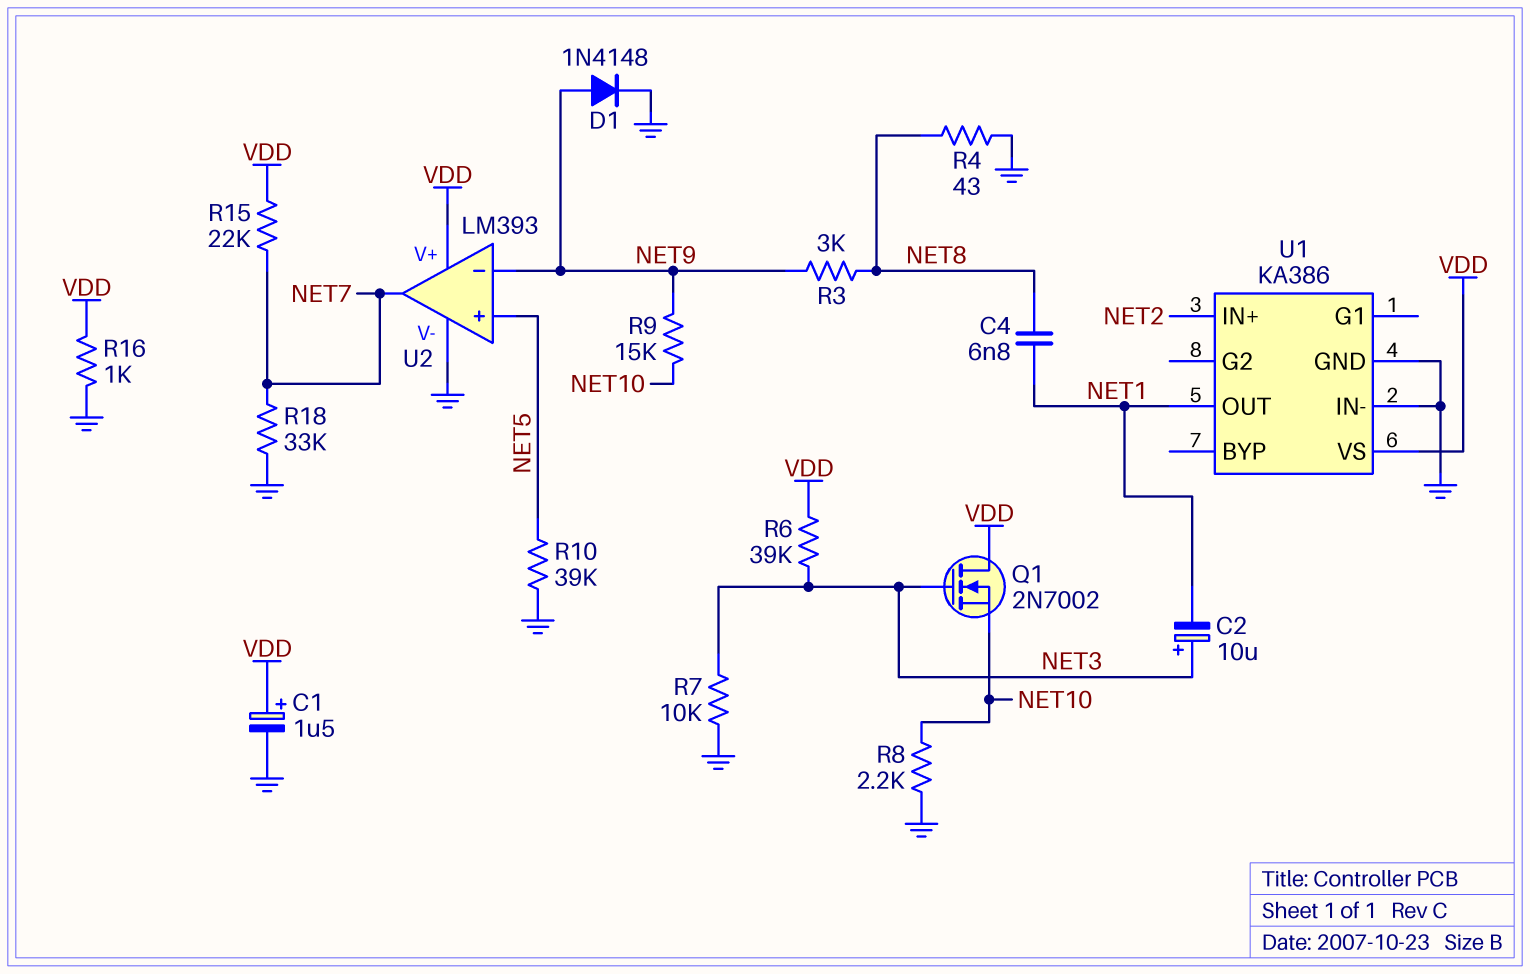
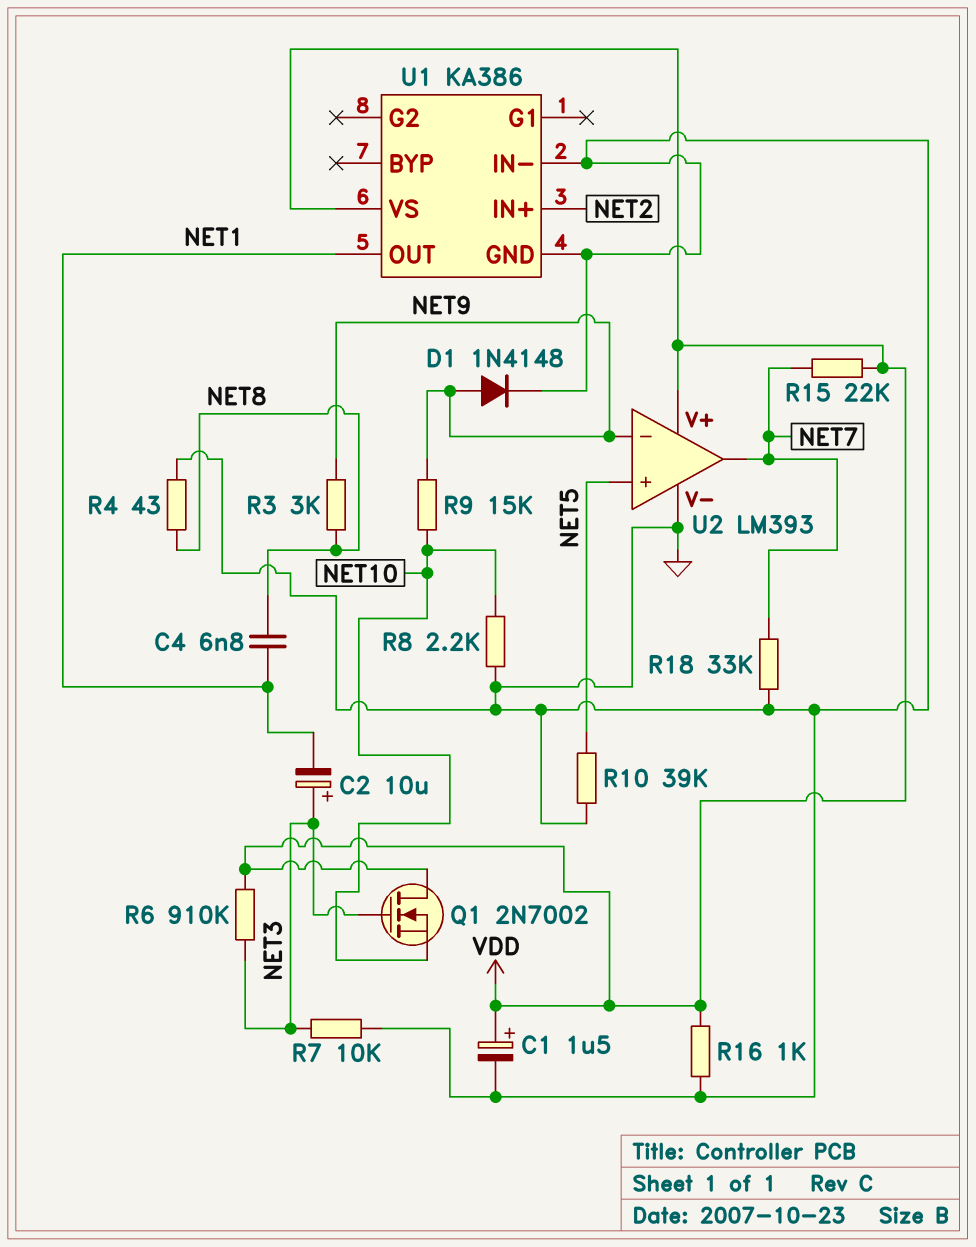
R6: 39k (NET3, VDD) -> 910k (NET3, VDD)

